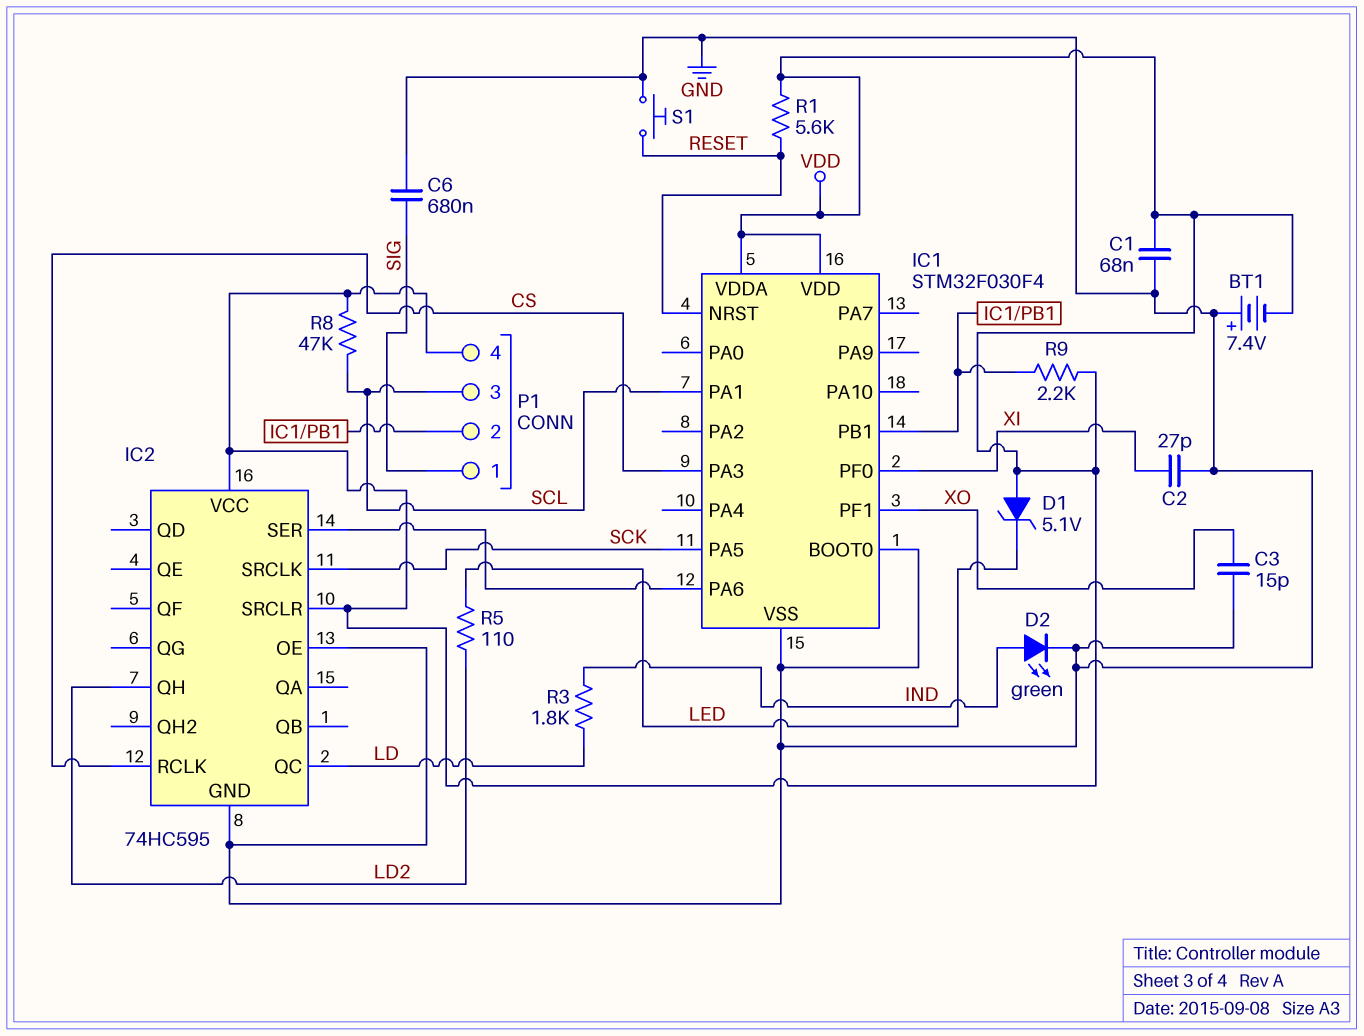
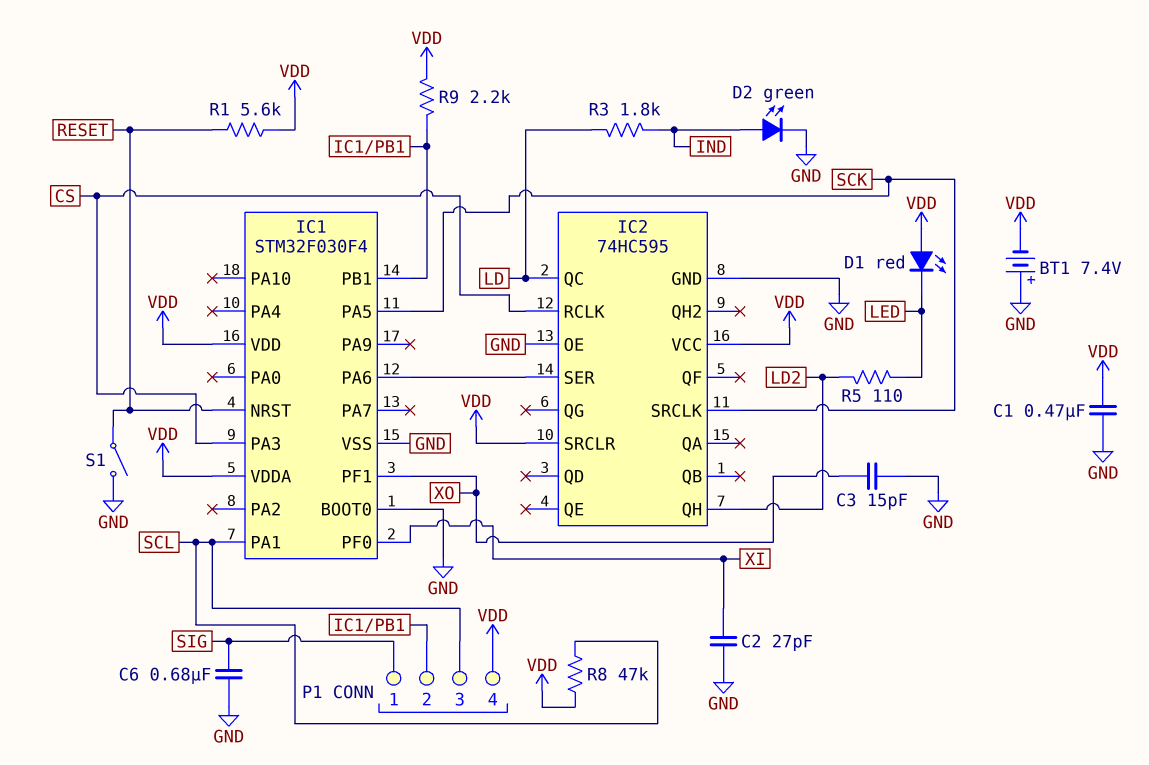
C1: 68nF (GND, VDD) -> 470nF (GND, VDD)
D1: zener 5.1V (A VDD, K LED) -> LED red (A VDD, K LED)
S1: button (GND, RESET) -> switch (GND, RESET)

